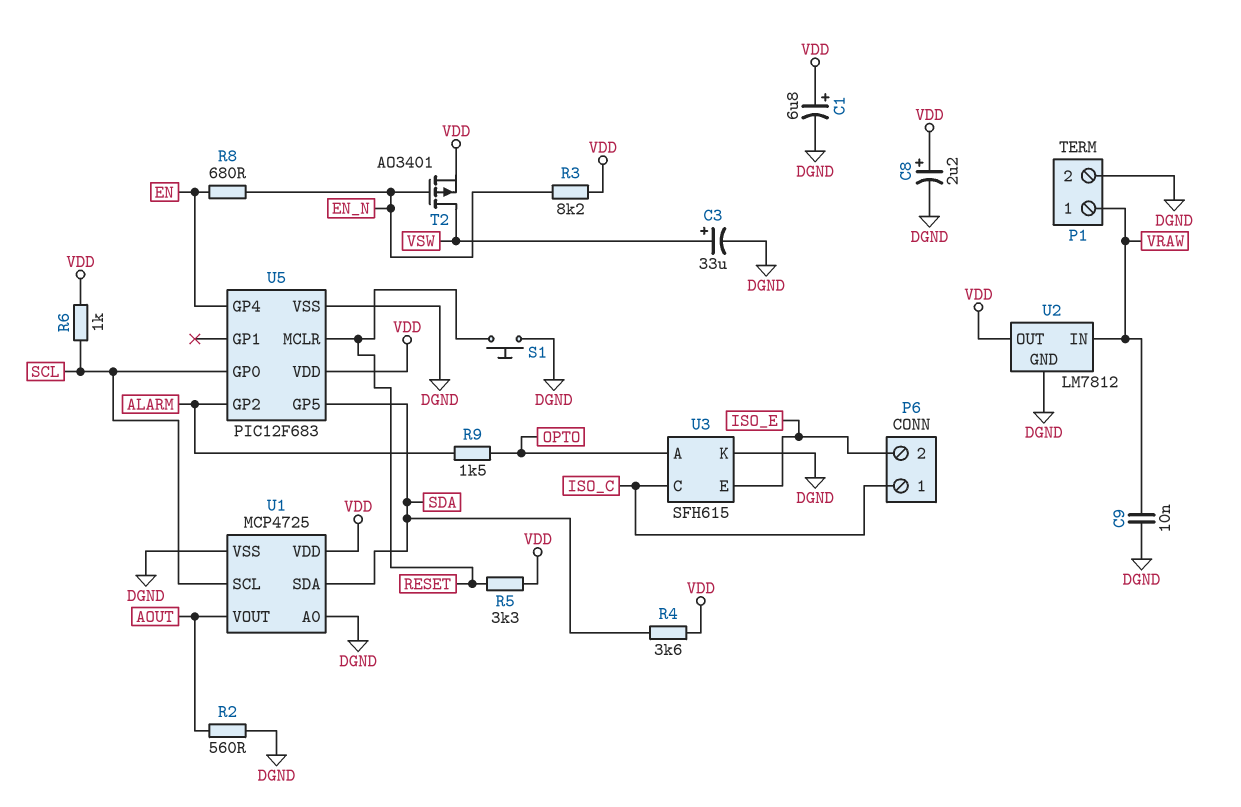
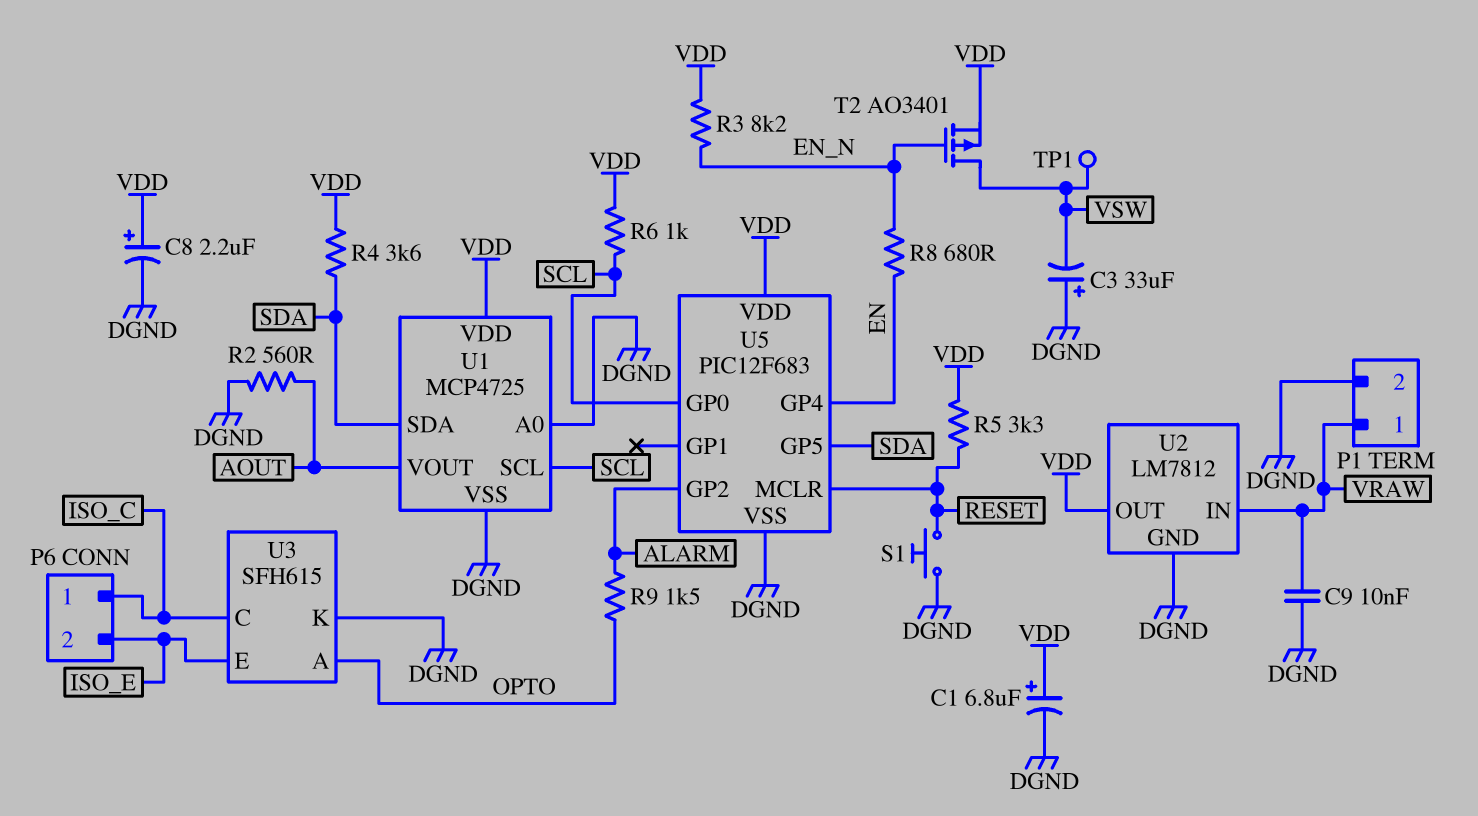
C3: 33uF (plus VSW, minus DGND) -> 33uF (plus DGND, minus VSW)
TP1: none -> test point (VSW)

